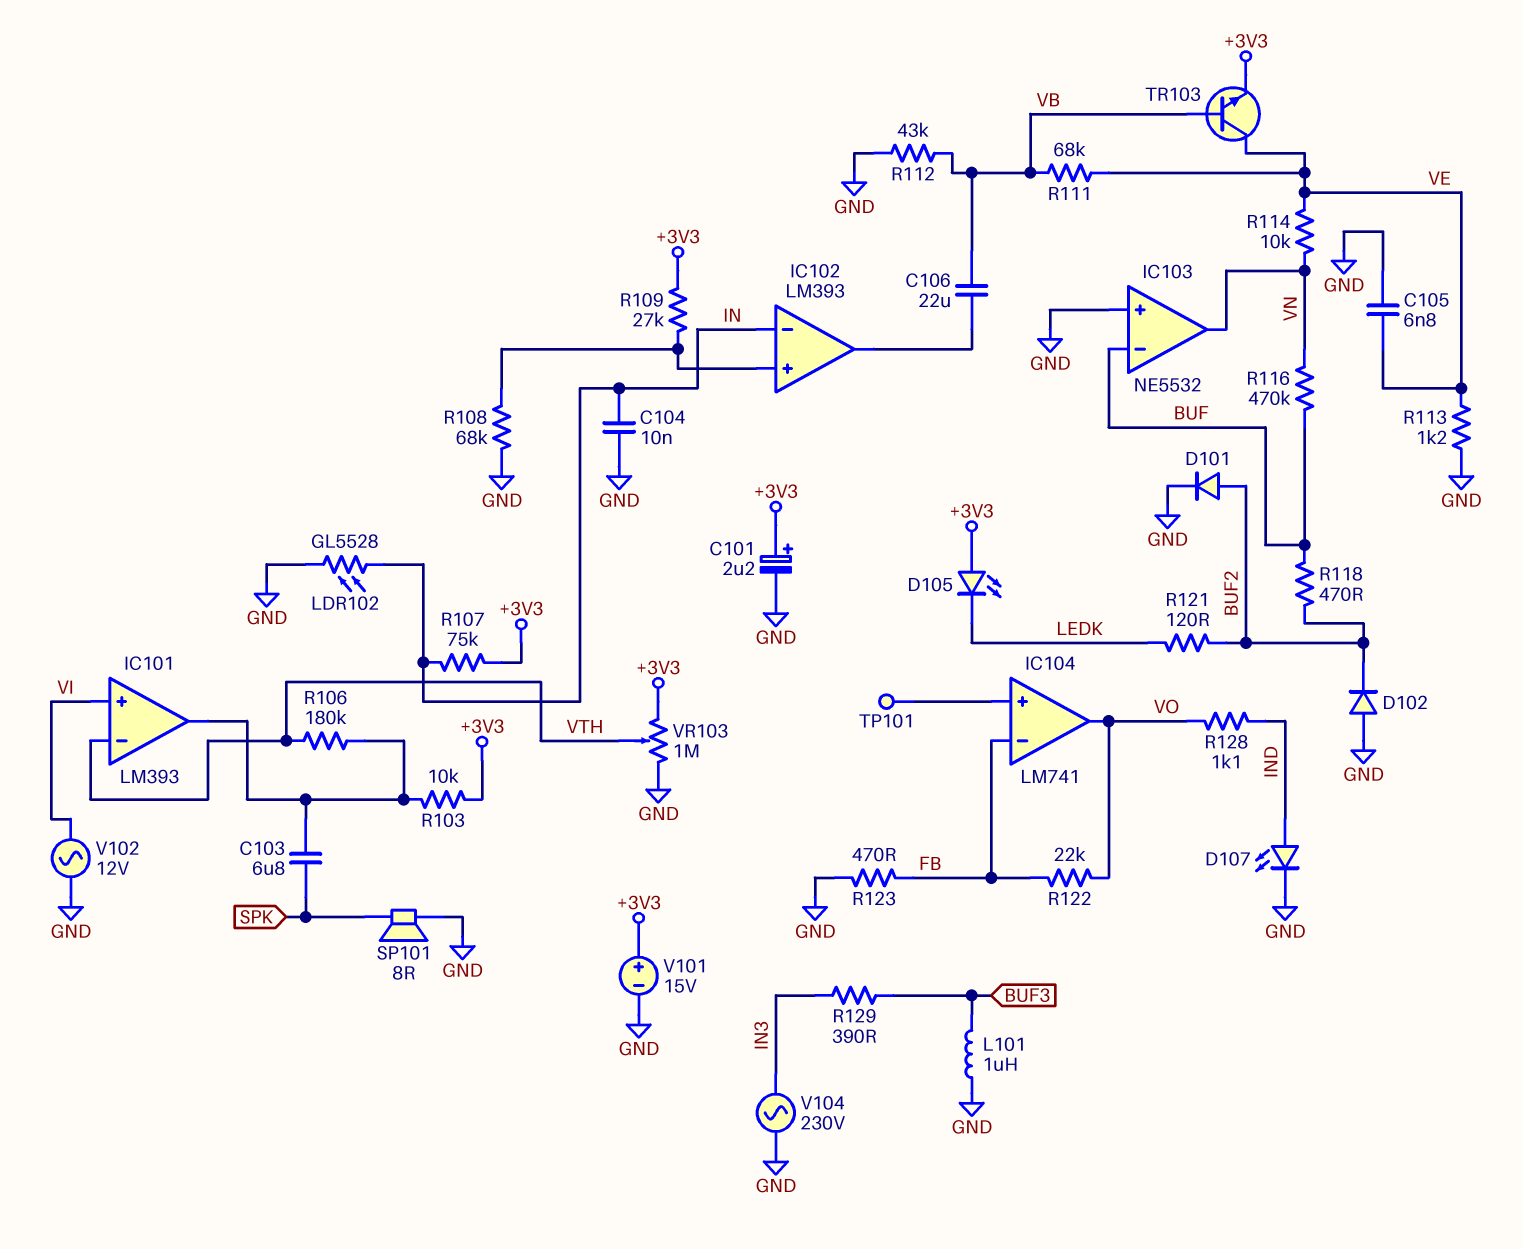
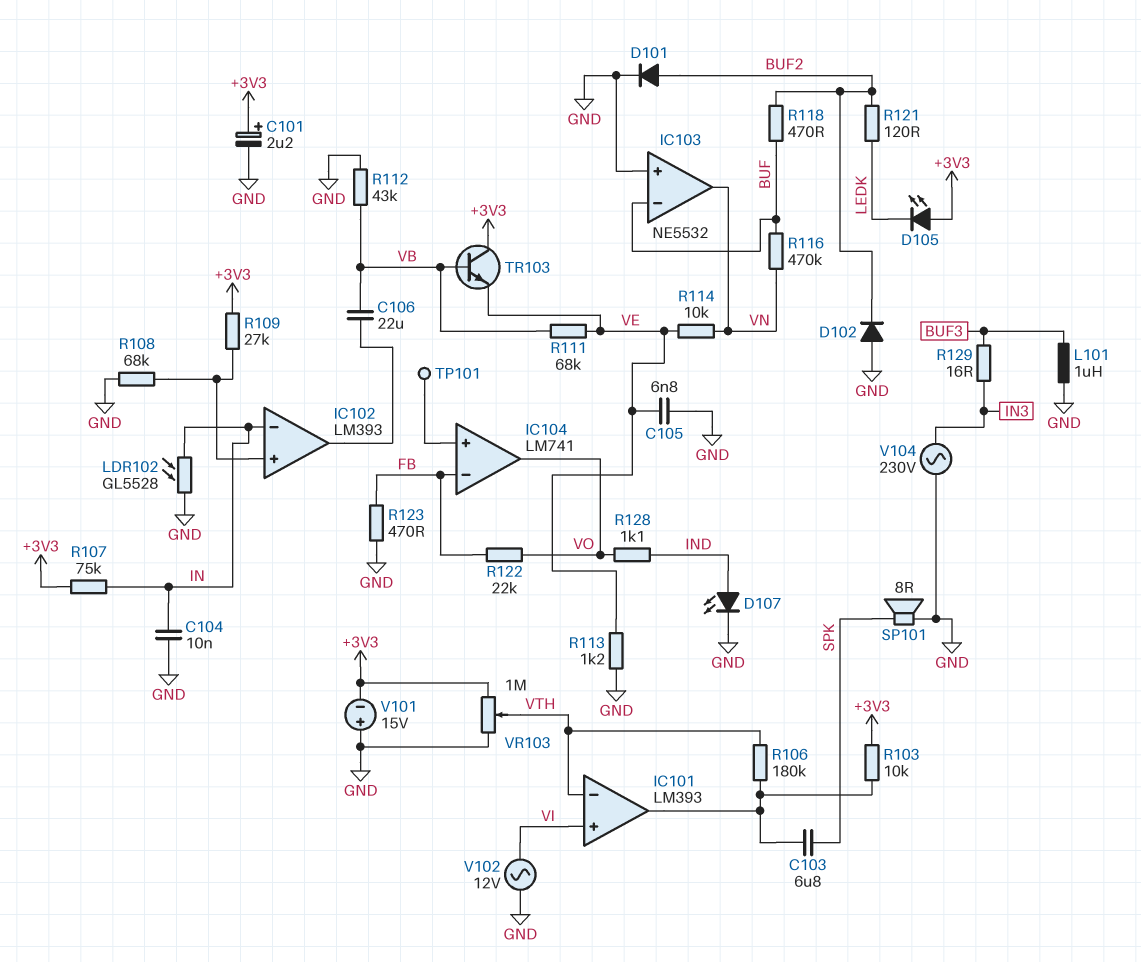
R129: 390 (BUF3, IN3) -> 16 (BUF3, IN3)
TR103: NPN (B VB, C VE, E +3V3) -> NPN (B VB, C +3V3, E VE)
V101: 15V (plus +3V3, minus GND) -> 15V (plus GND, minus +3V3)

